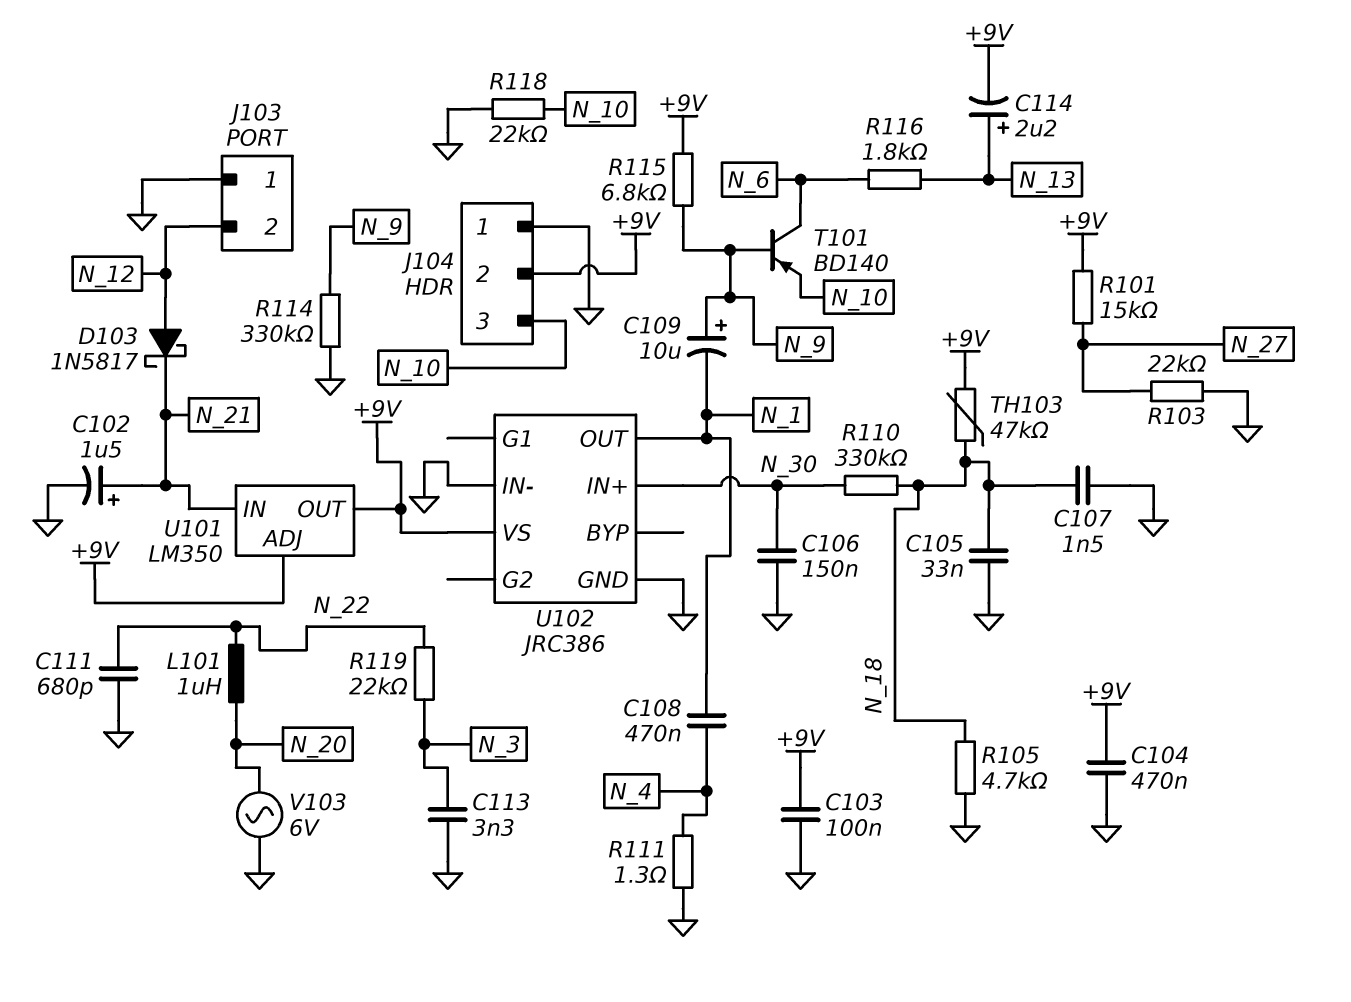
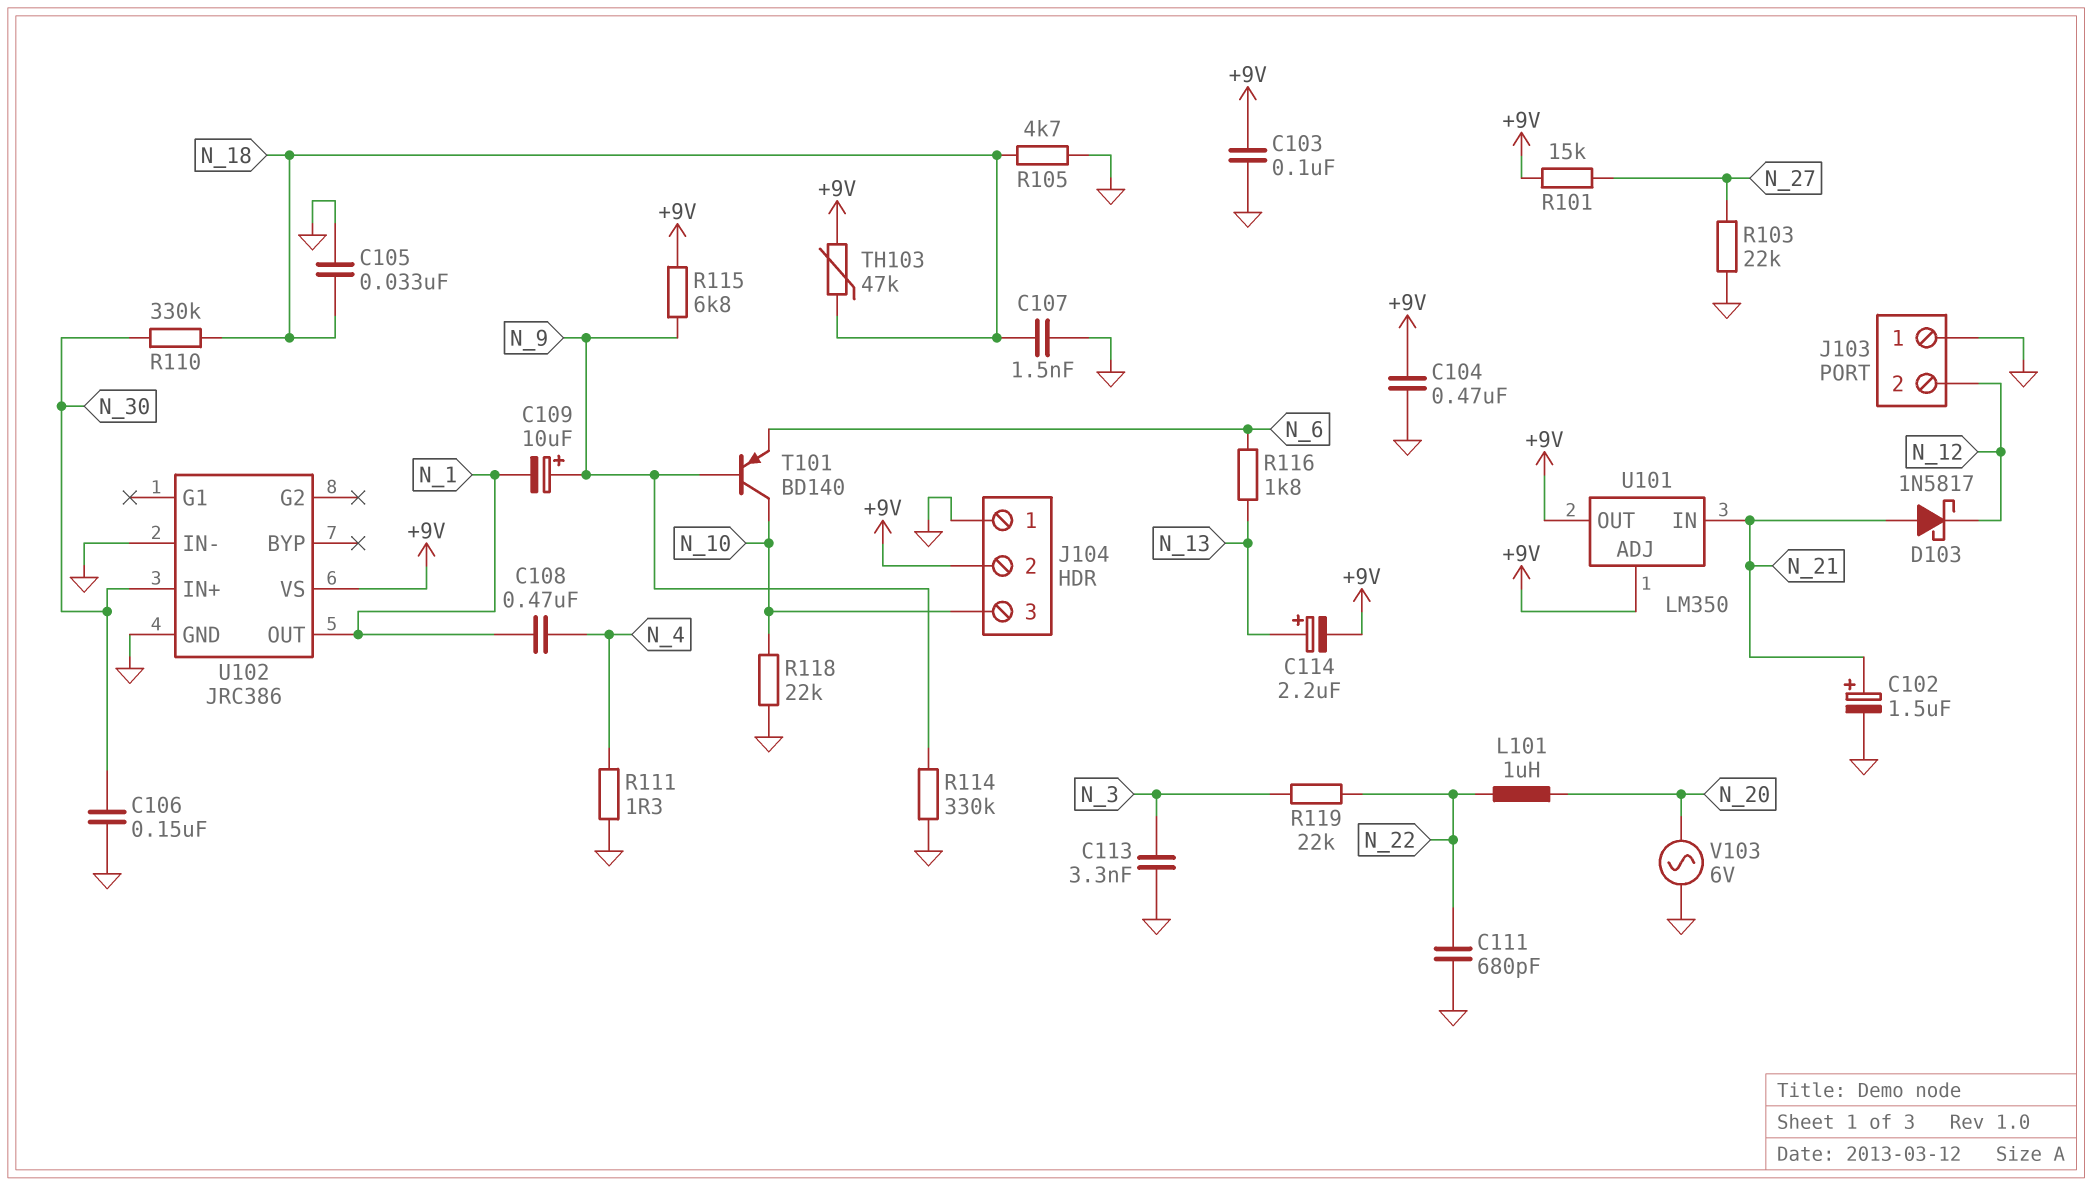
D103: schottky 1N5817 (A N_12, K N_21) -> schottky 1N5817 (A N_21, K N_12)
T101: PNP BD140 (B N_9, C N_6, E N_10) -> PNP BD140 (B N_9, C N_10, E N_6)

